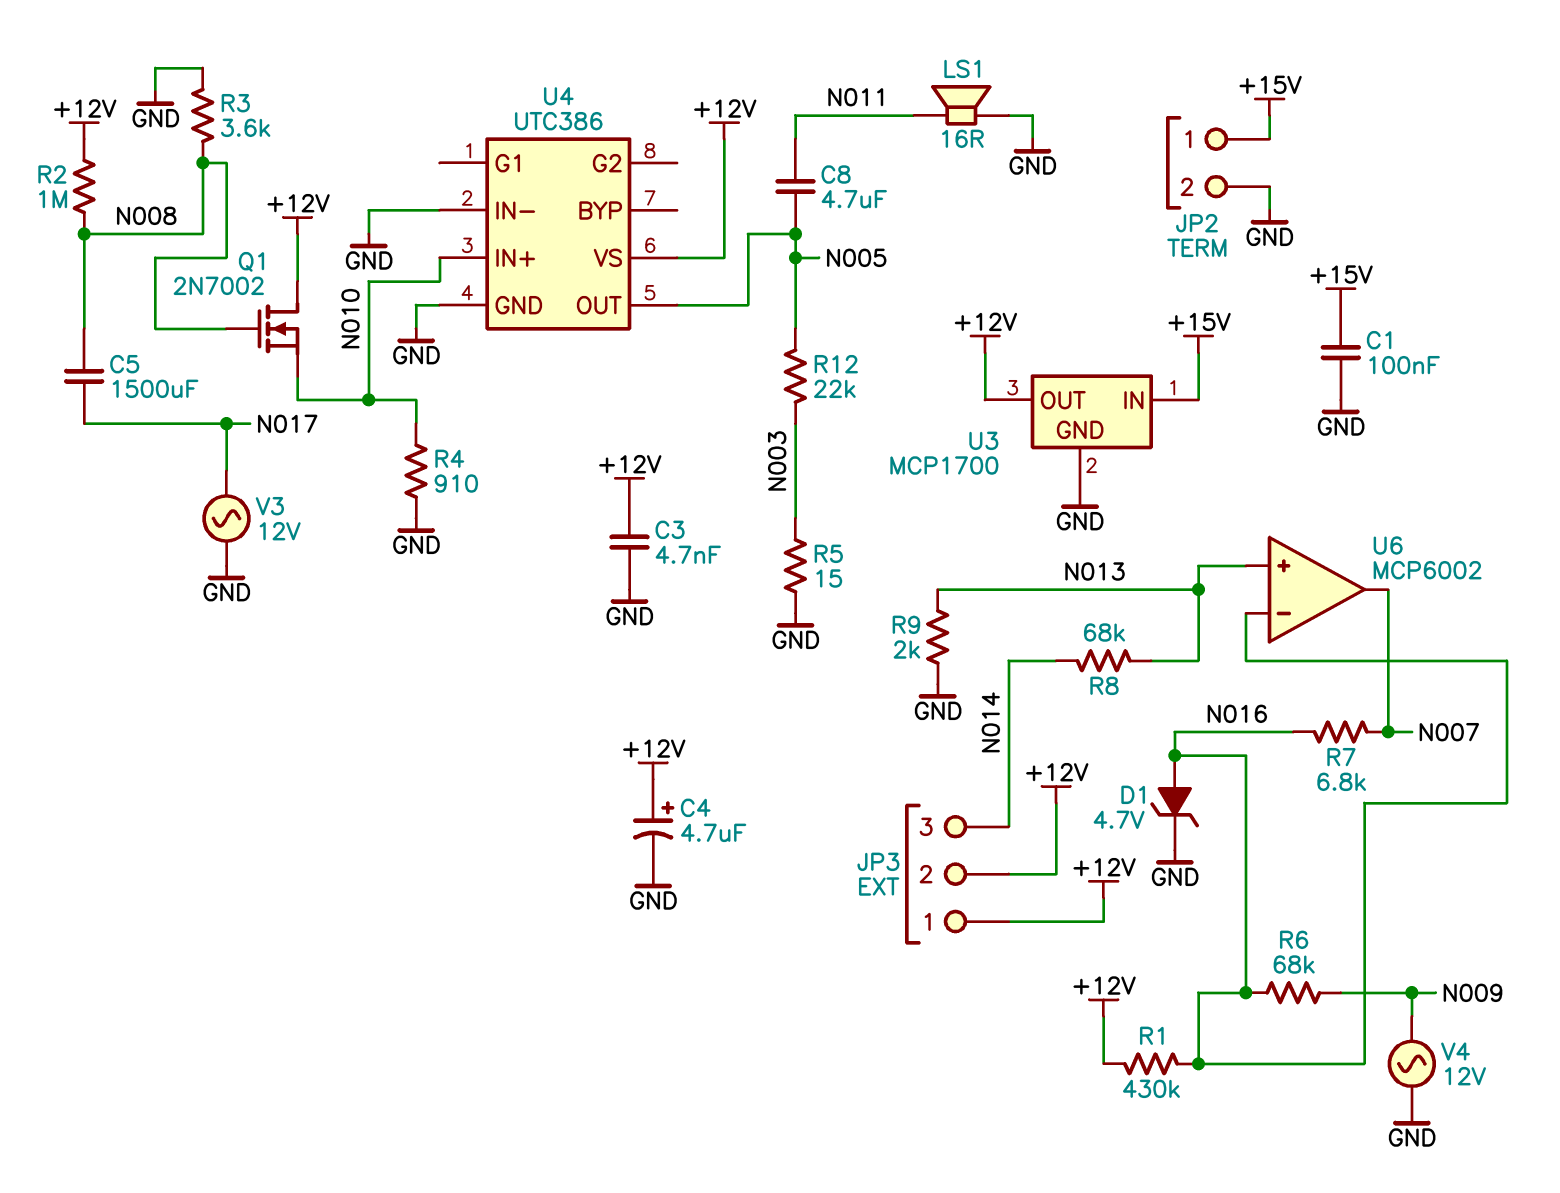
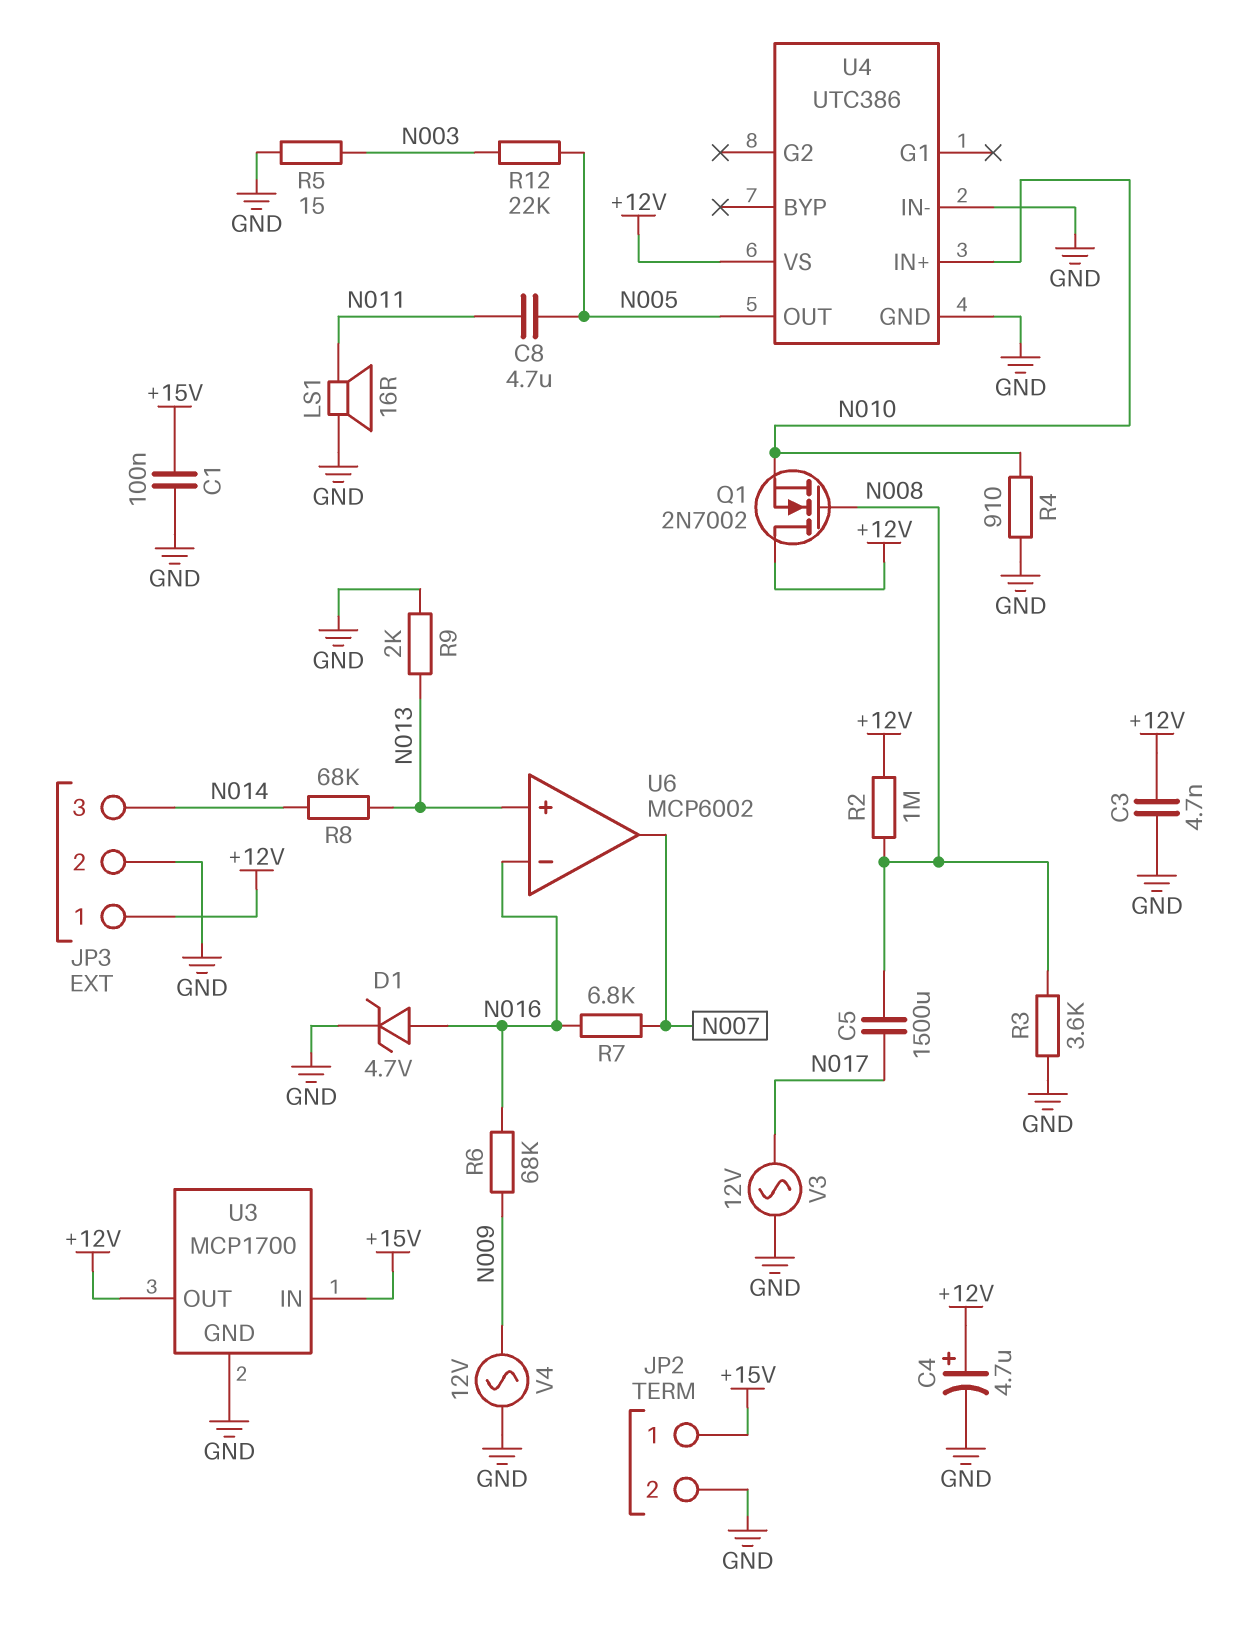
JP3 pin 2: +12V -> GND
R1: 430k (+12V, N016) -> none

